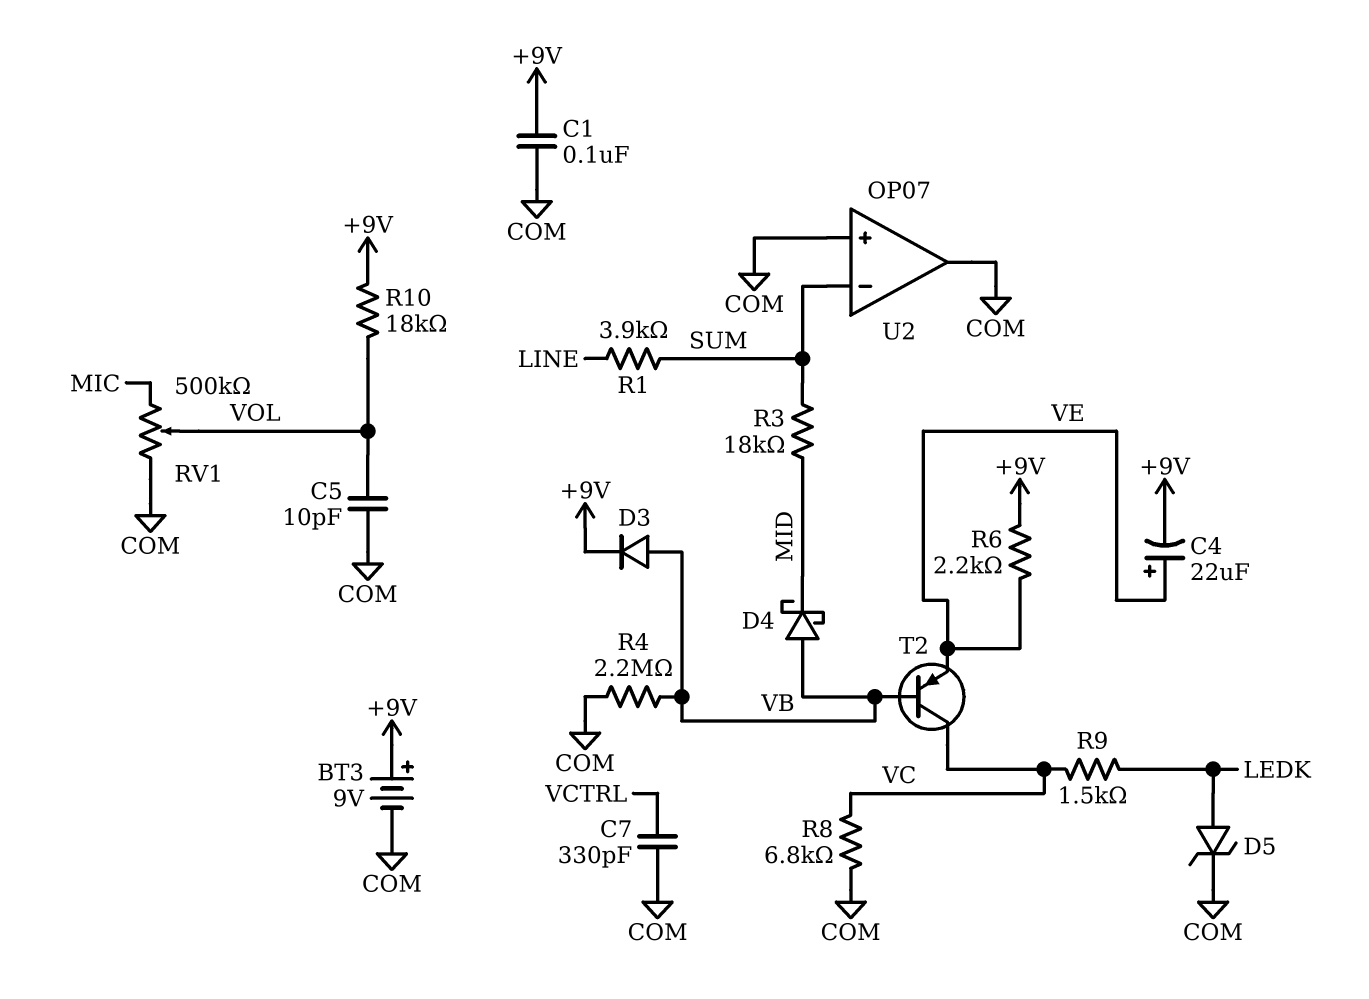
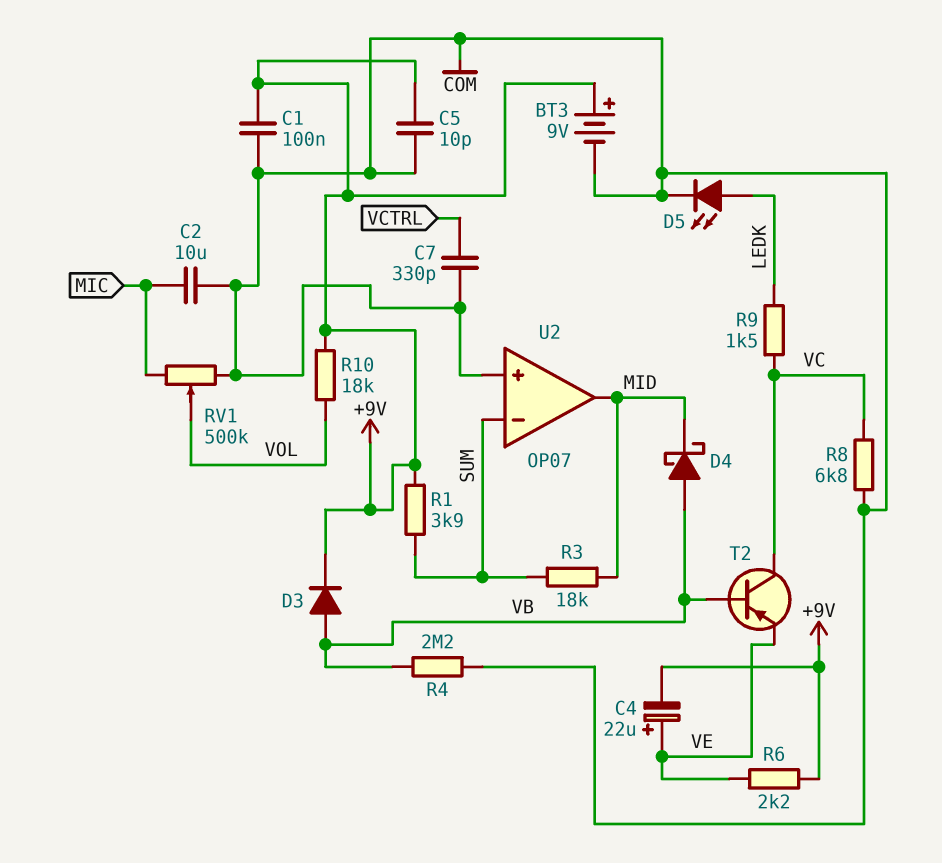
C2: none -> 10uF (COM, MIC)
C5: 10pF (COM, VOL) -> 10pF (+9V, COM)
D5: zener (A LEDK, K COM) -> LED (A LEDK, K COM)
R1: 3.9k (LINE, SUM) -> 3.9k (+9V, SUM)
U2 pin out: COM -> MID

